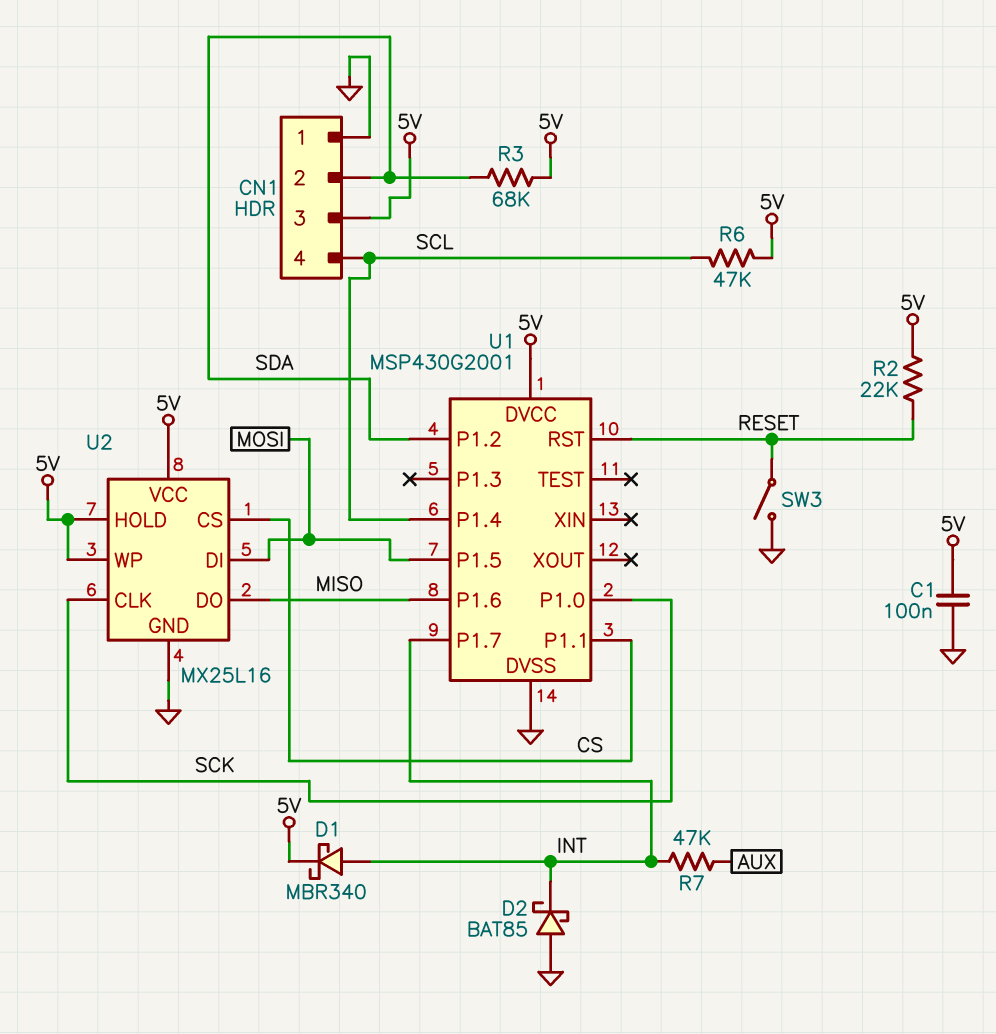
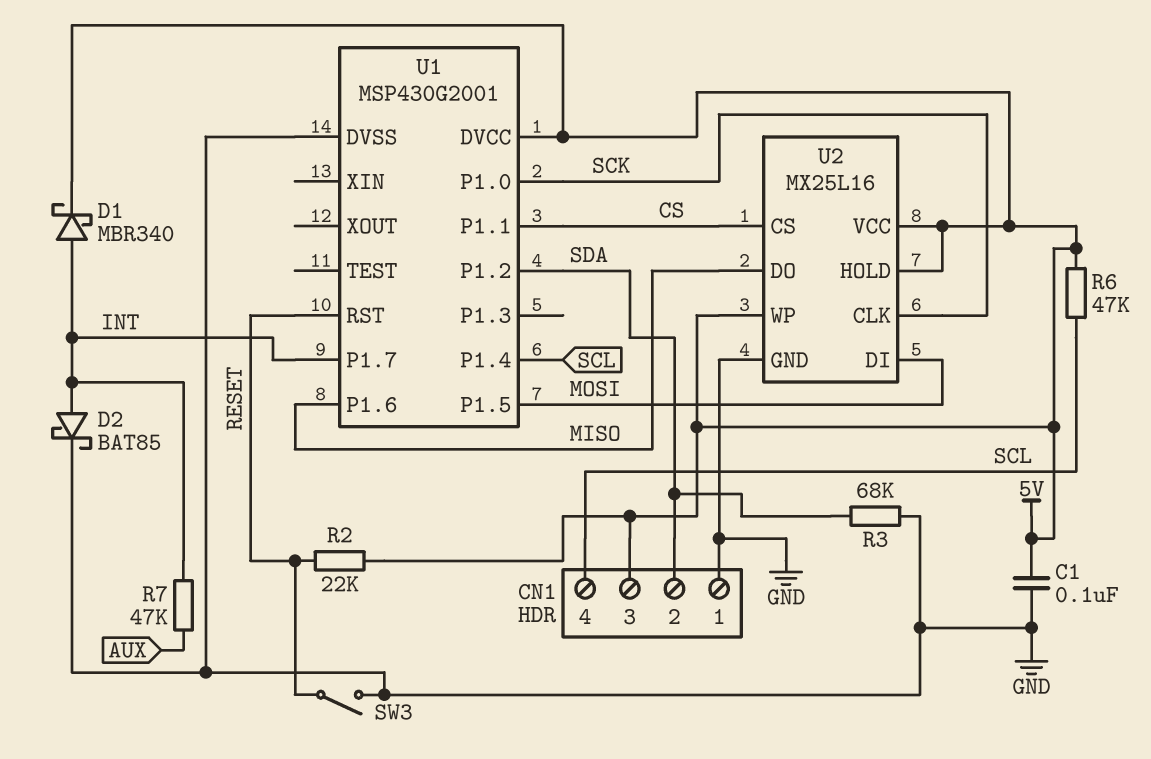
D2: schottky BAT85 (A GND, K INT) -> schottky BAT85 (A INT, K GND)
R3: 68k (5V, SDA) -> 68k (GND, SDA)

